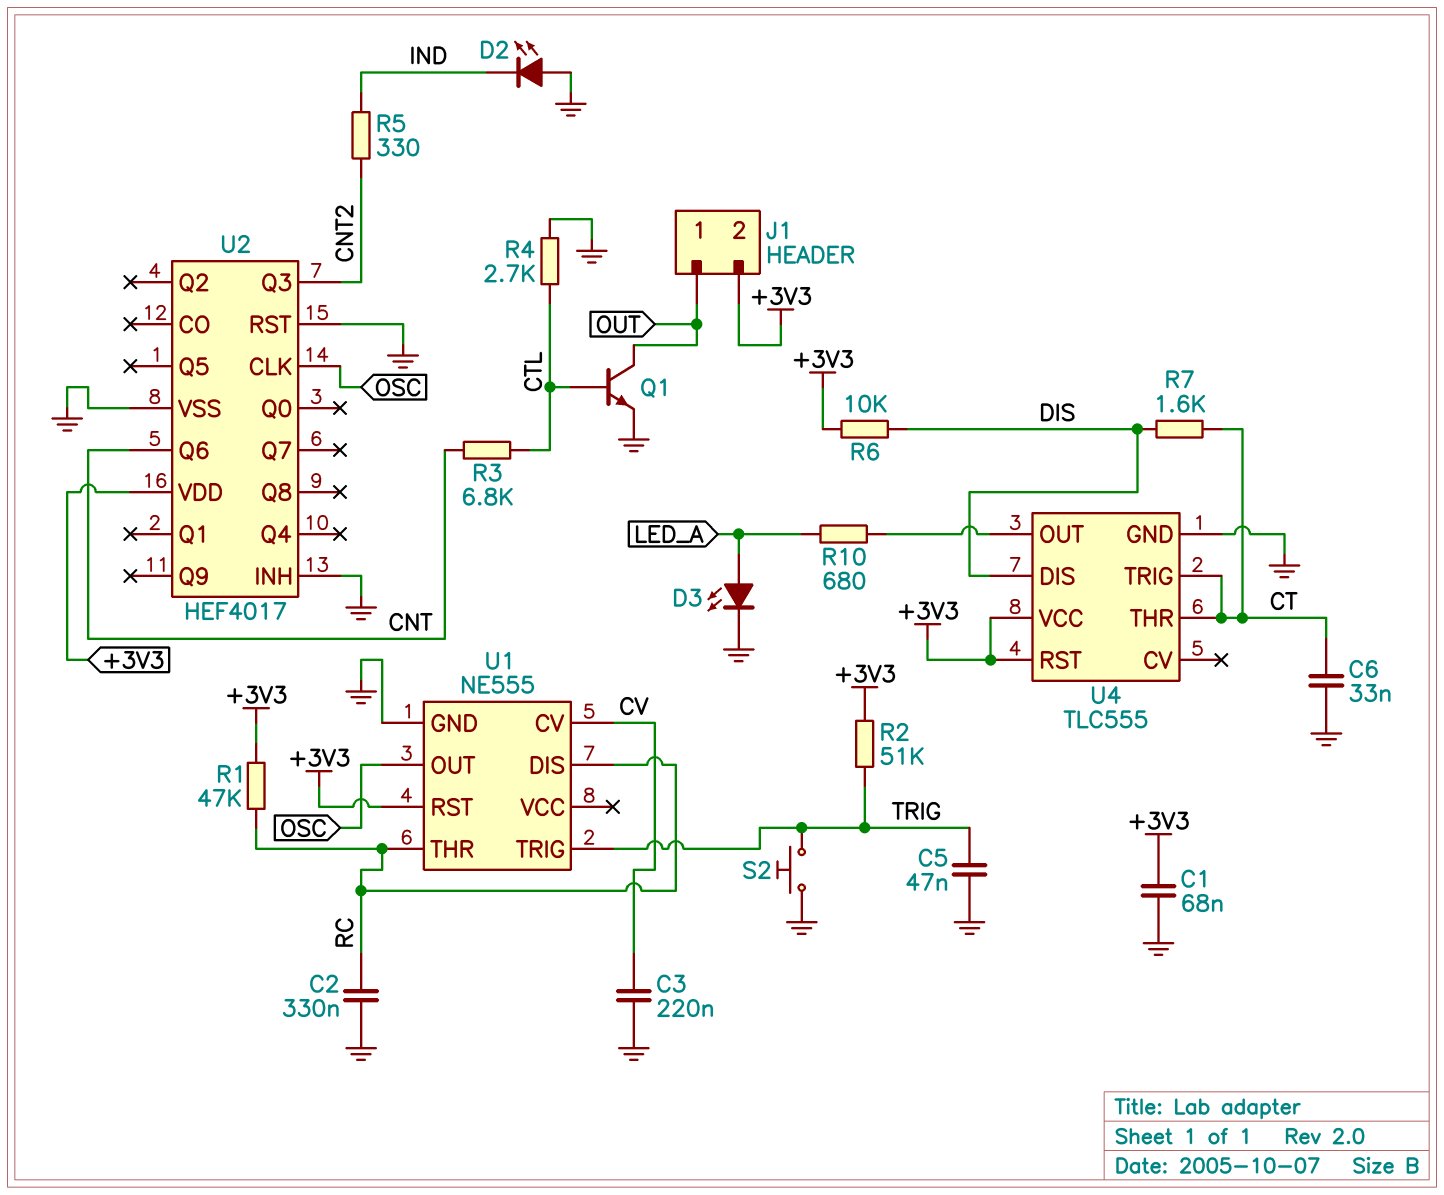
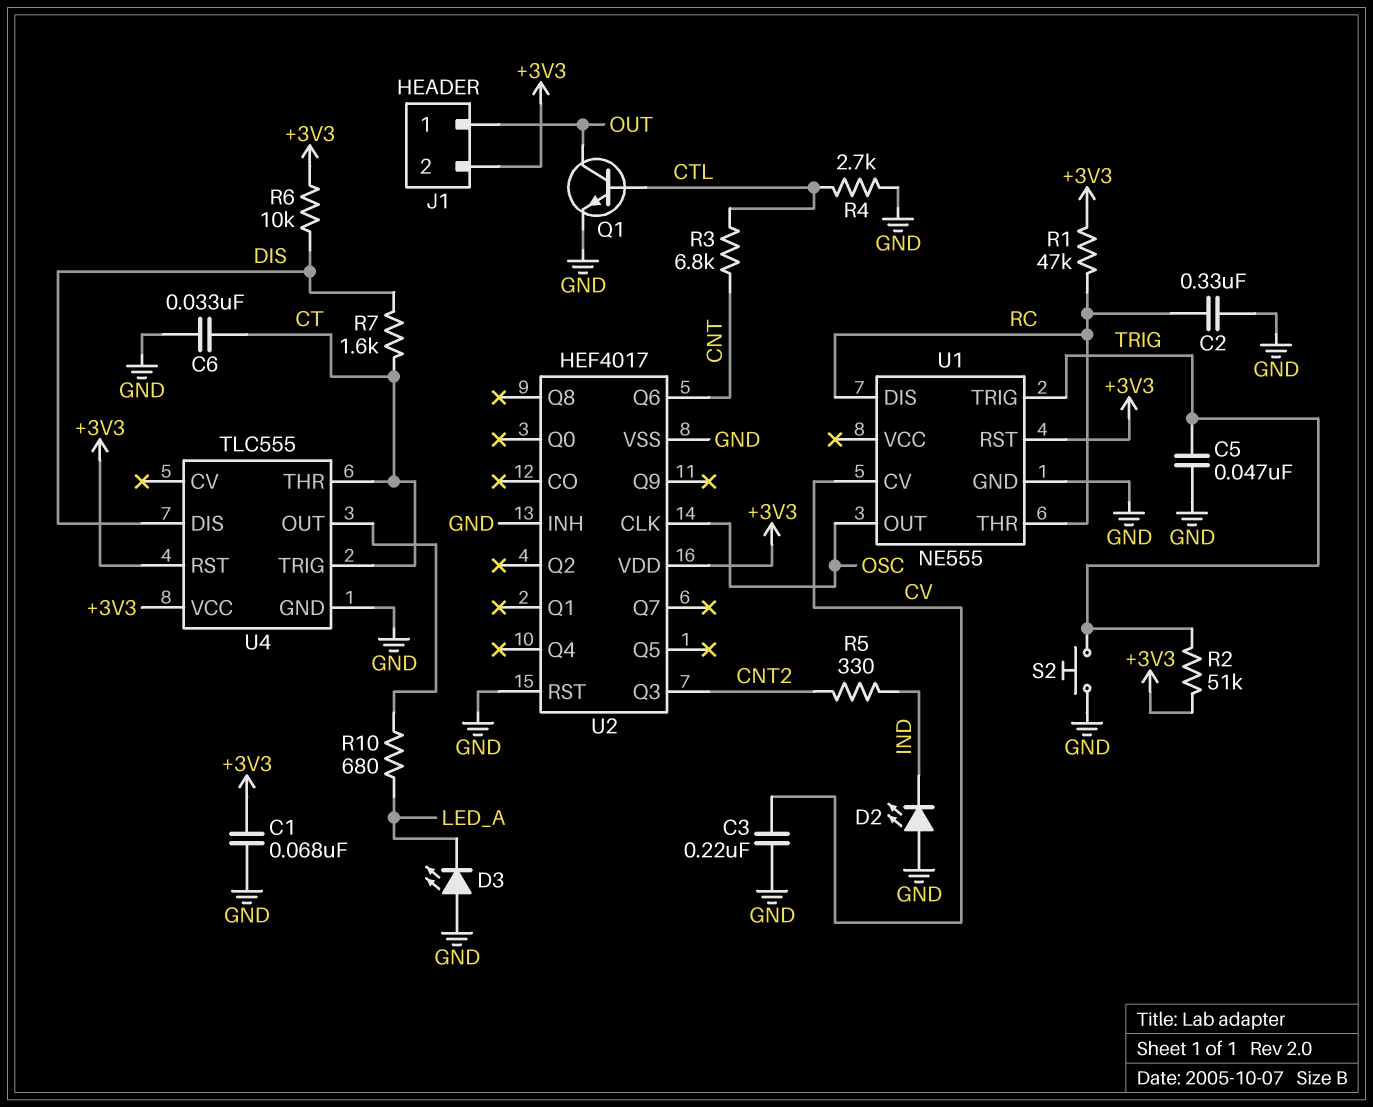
D3: LED (A LED_A, K GND) -> LED (A GND, K LED_A)

